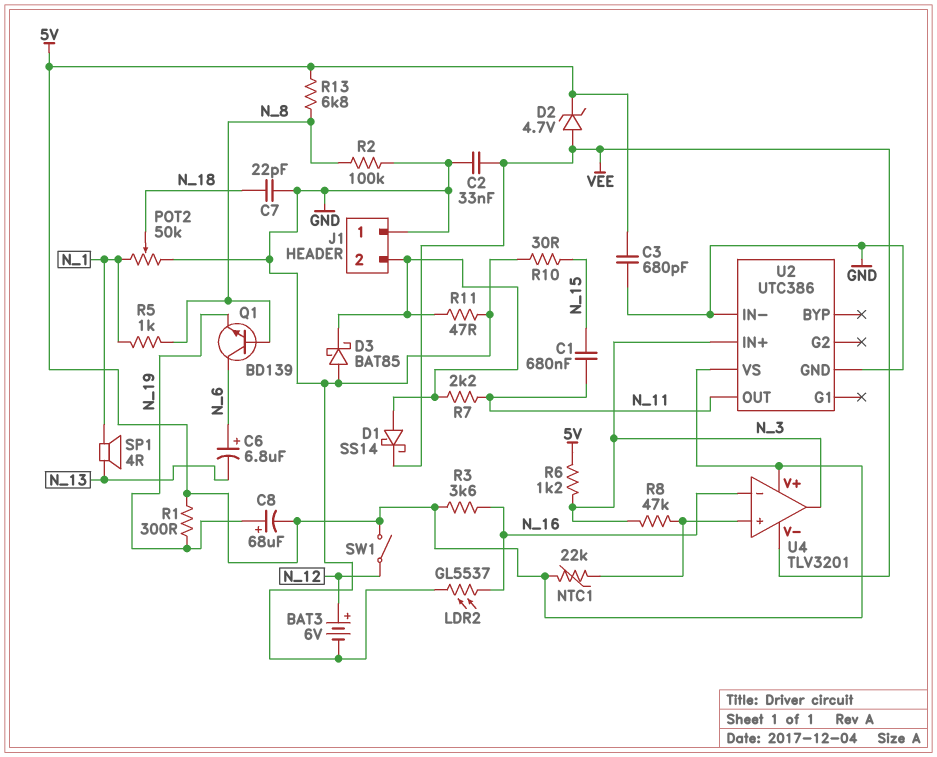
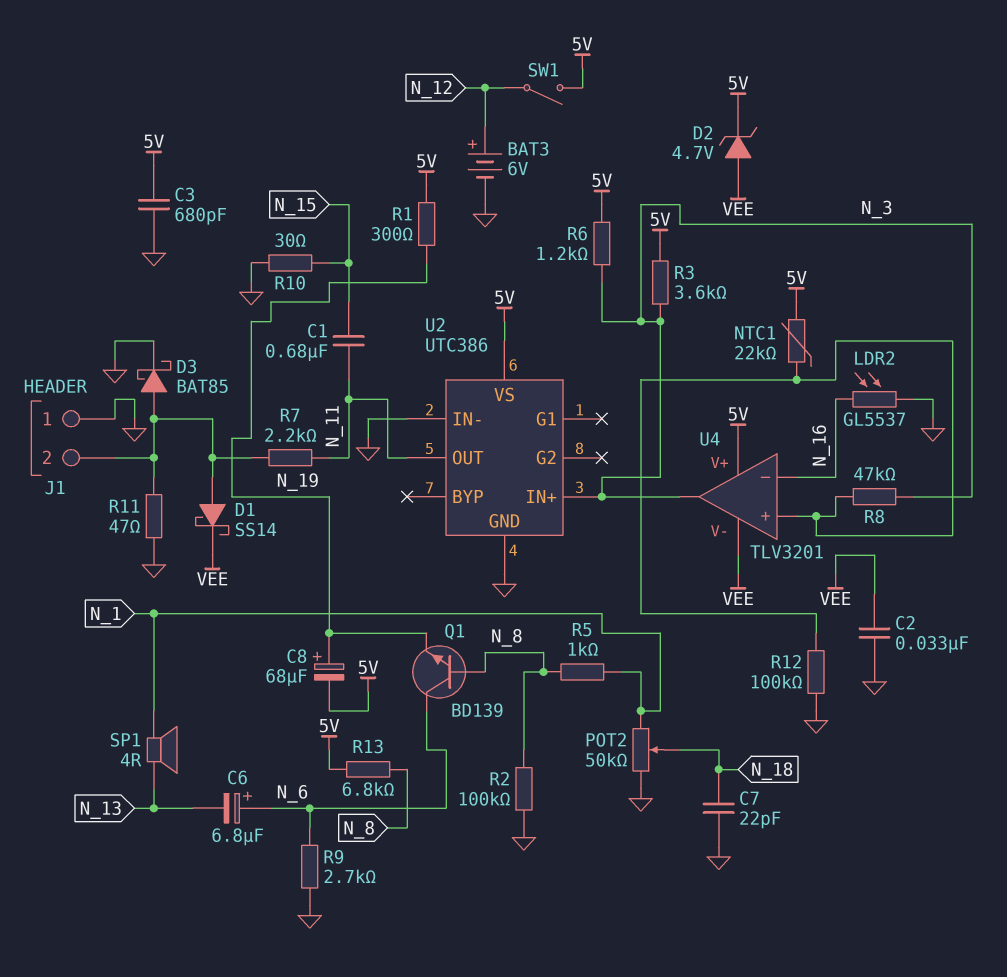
D3: schottky BAT85 (A GND, K J1/2) -> schottky BAT85 (A J1/2, K GND)
R3: 3.6k (5V, N_16) -> 3.6k (5V, N_3)
R9: none -> 2.7k (GND, N_6)
R12: none -> 100k (GND, U4/in+)

